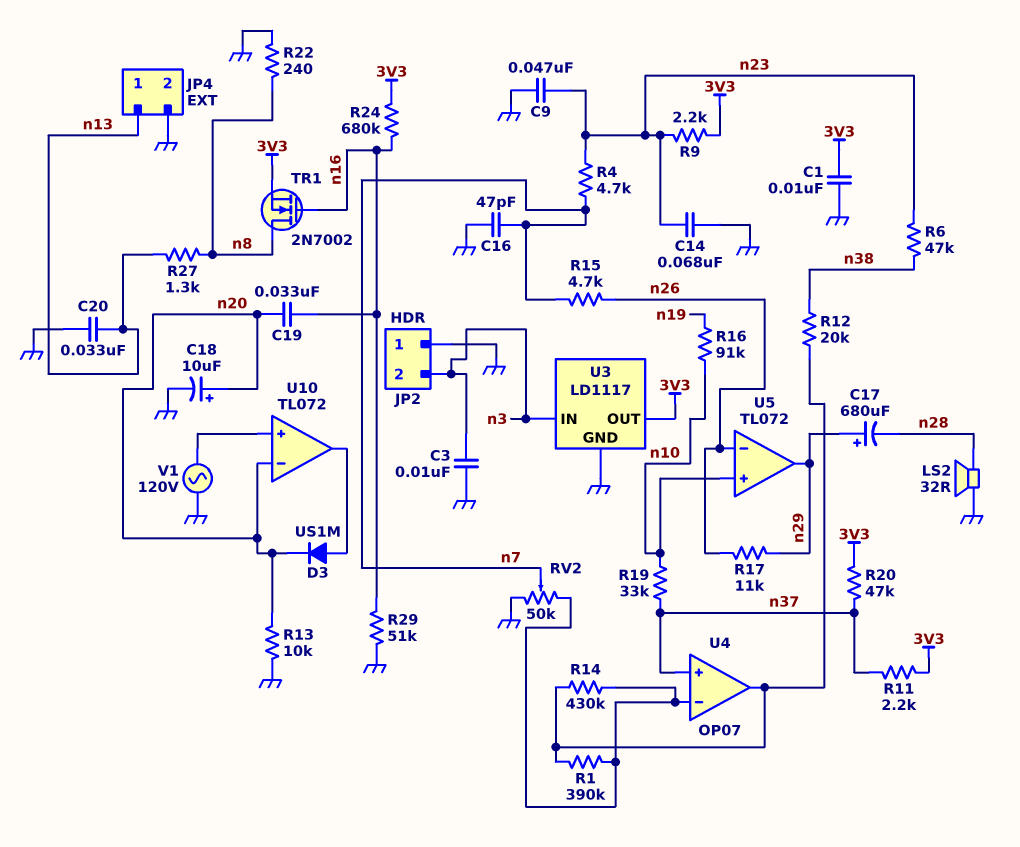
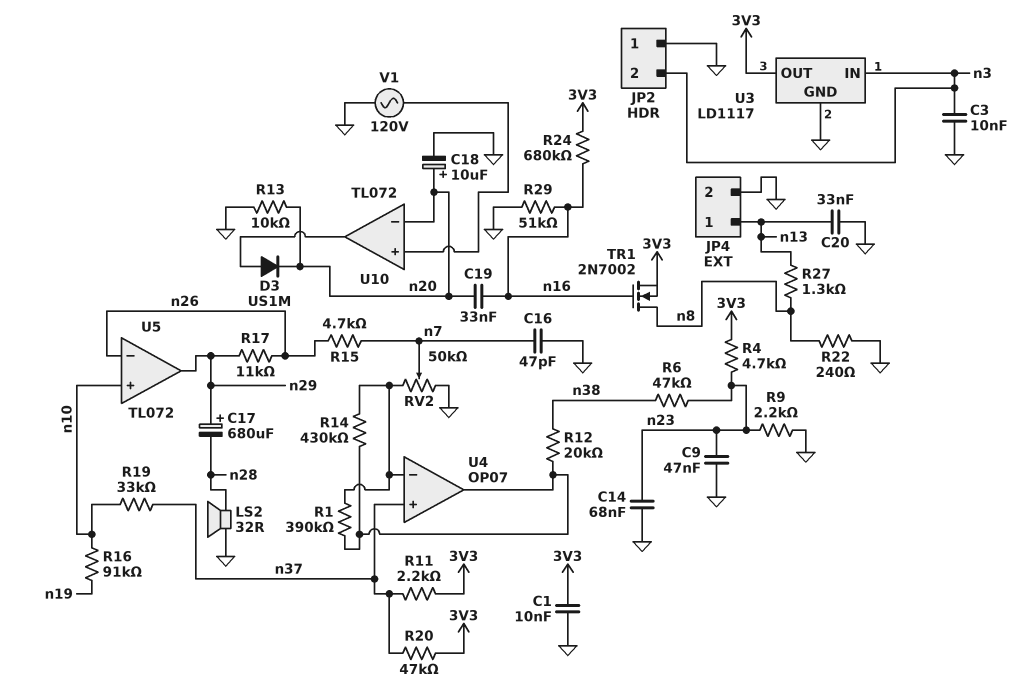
R4: 4.7k (n7, n23) -> 4.7k (3V3, n23)
R9: 2.2k (3V3, n23) -> 2.2k (GND, n23)

